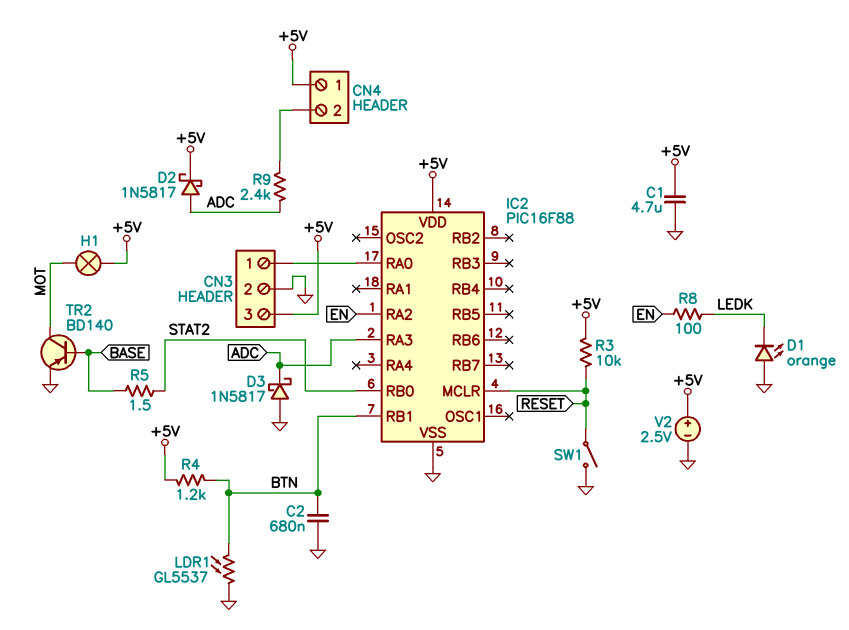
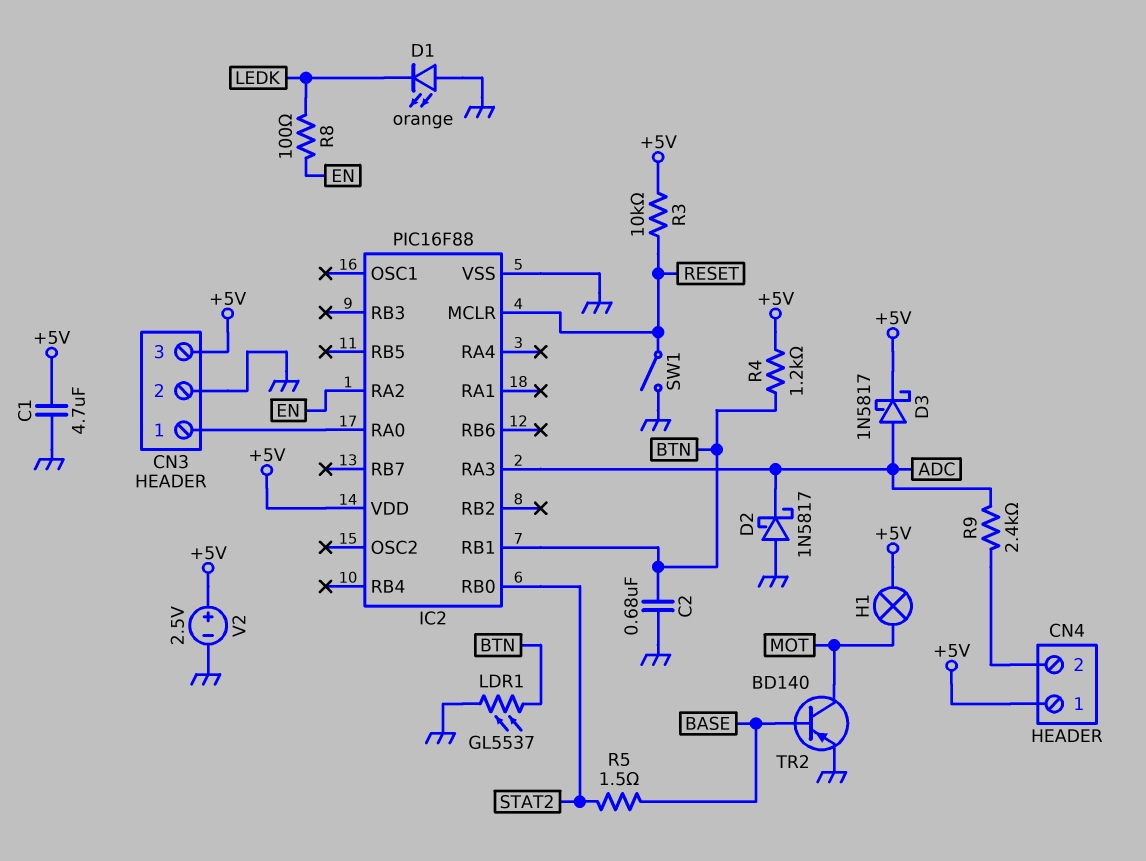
D2: schottky 1N5817 (A ADC, K +5V) -> schottky 1N5817 (A GND, K ADC)
D3: schottky 1N5817 (A GND, K ADC) -> schottky 1N5817 (A ADC, K +5V)

